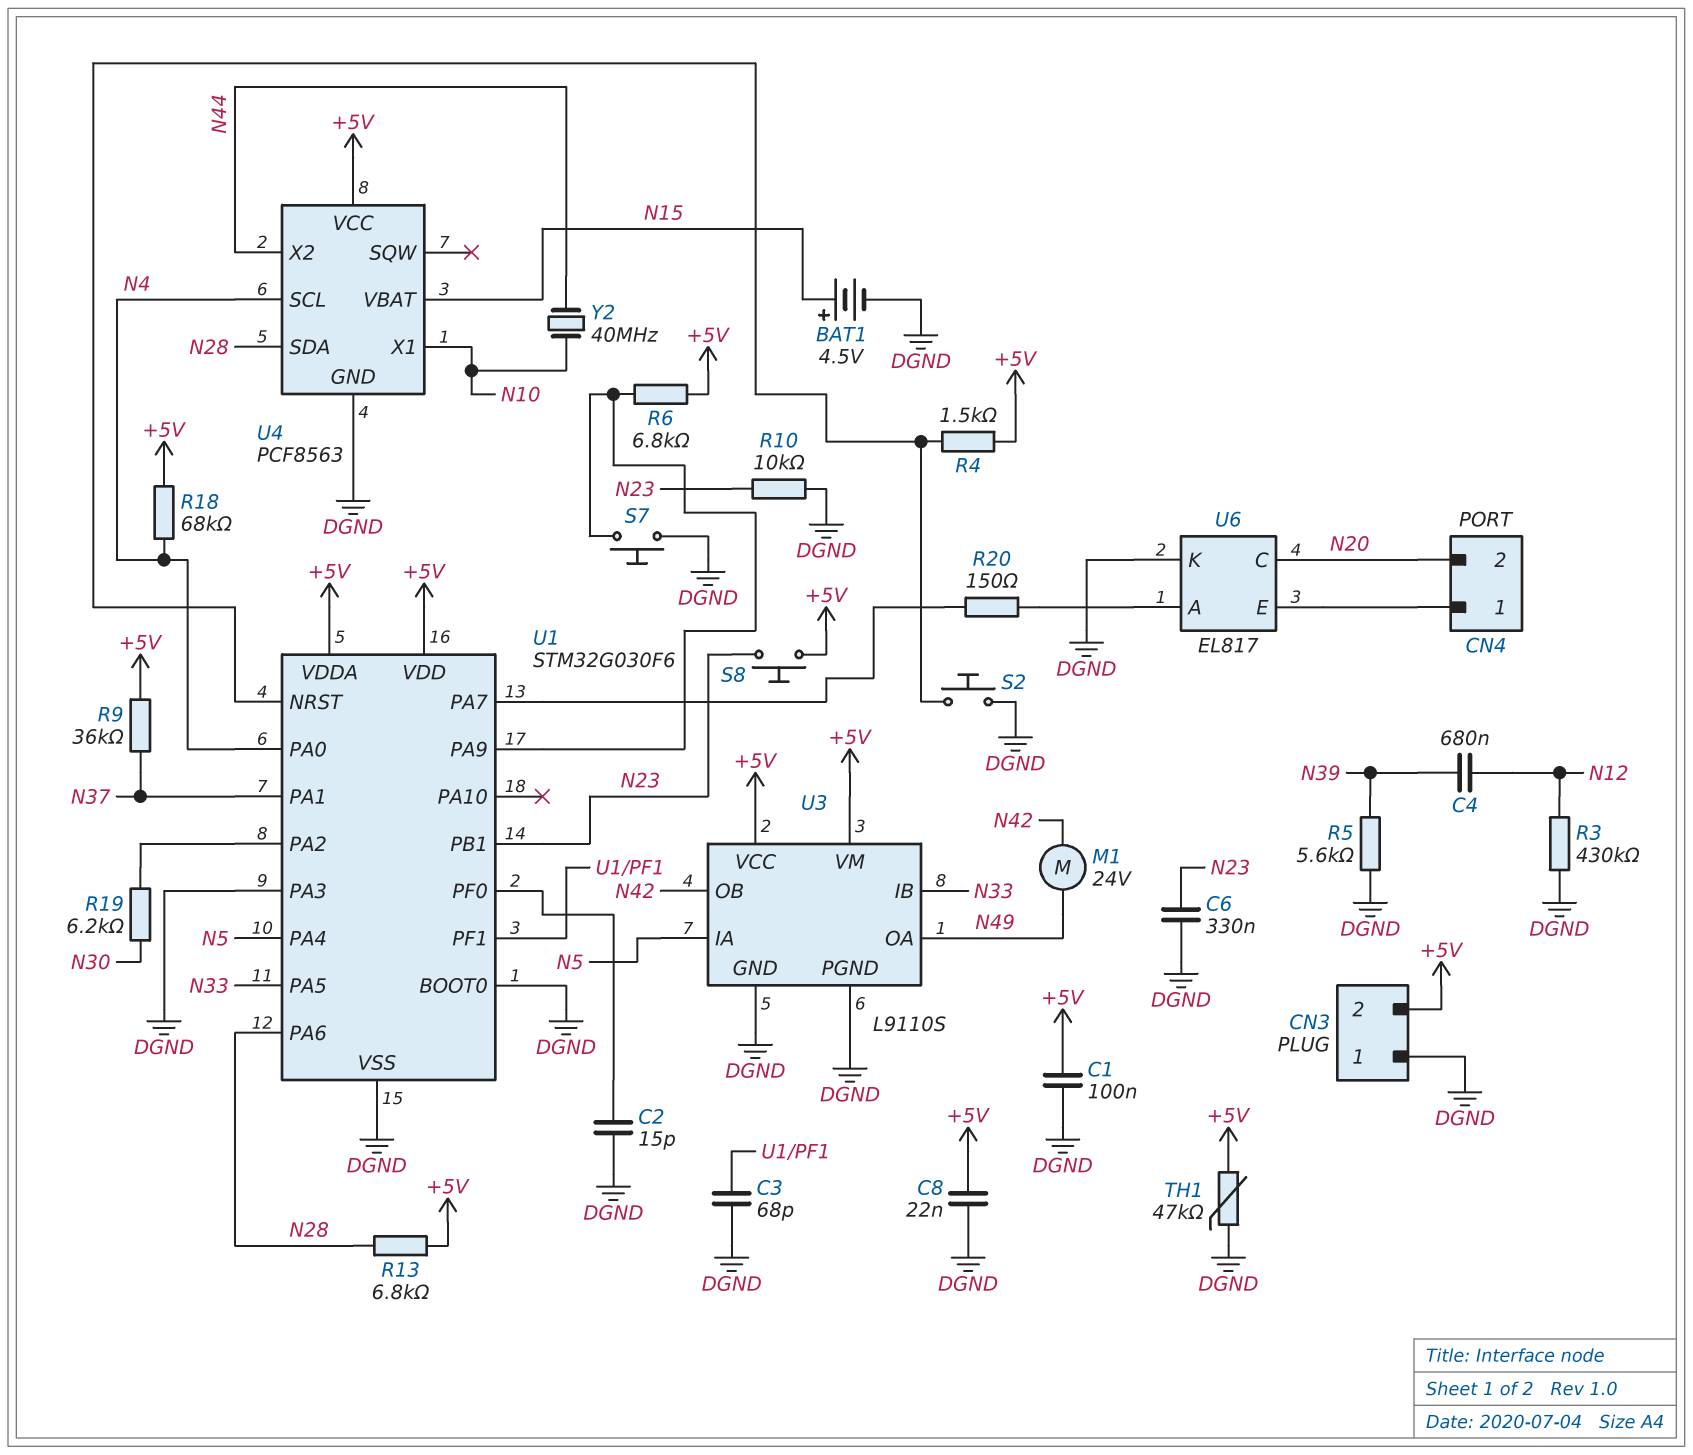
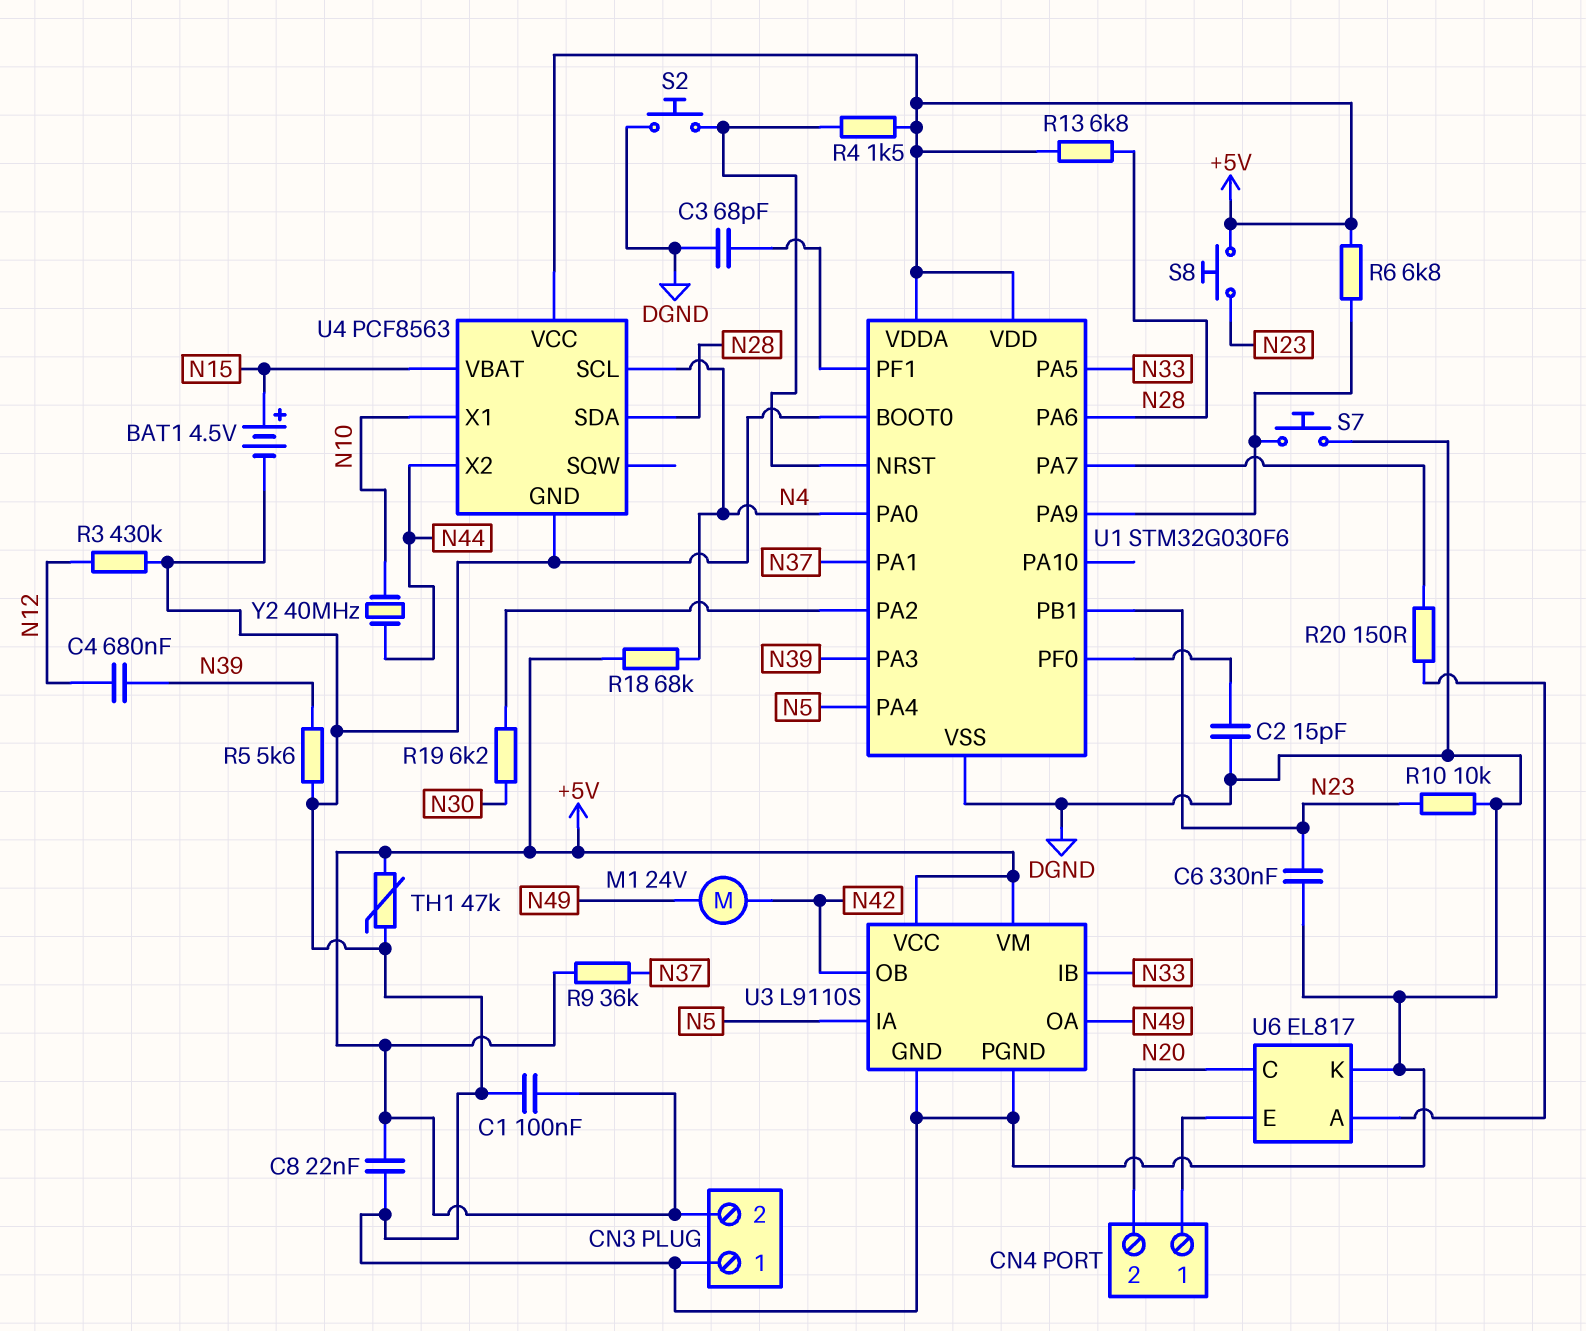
U1 pin PA3: DGND -> N39

